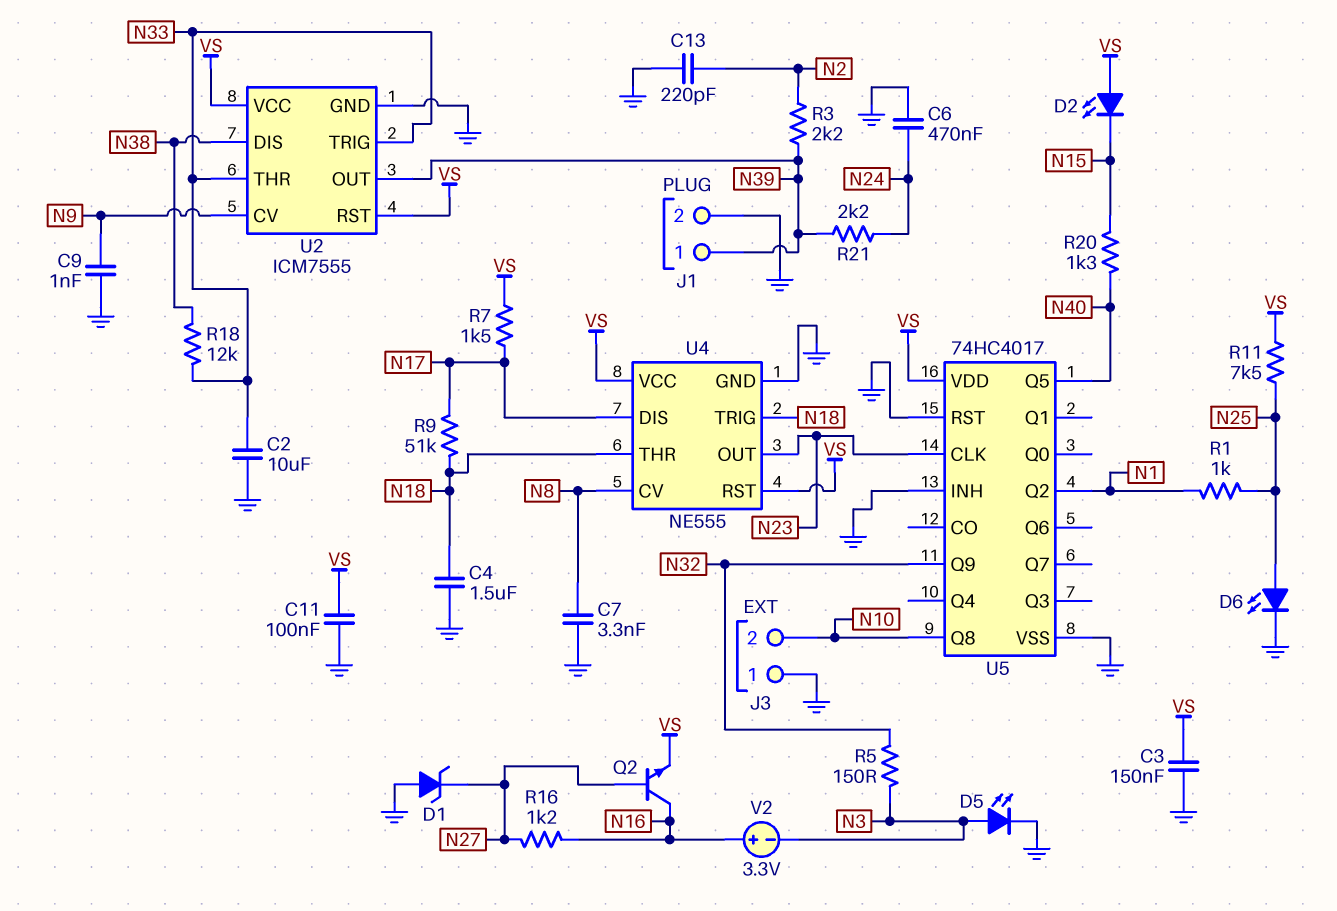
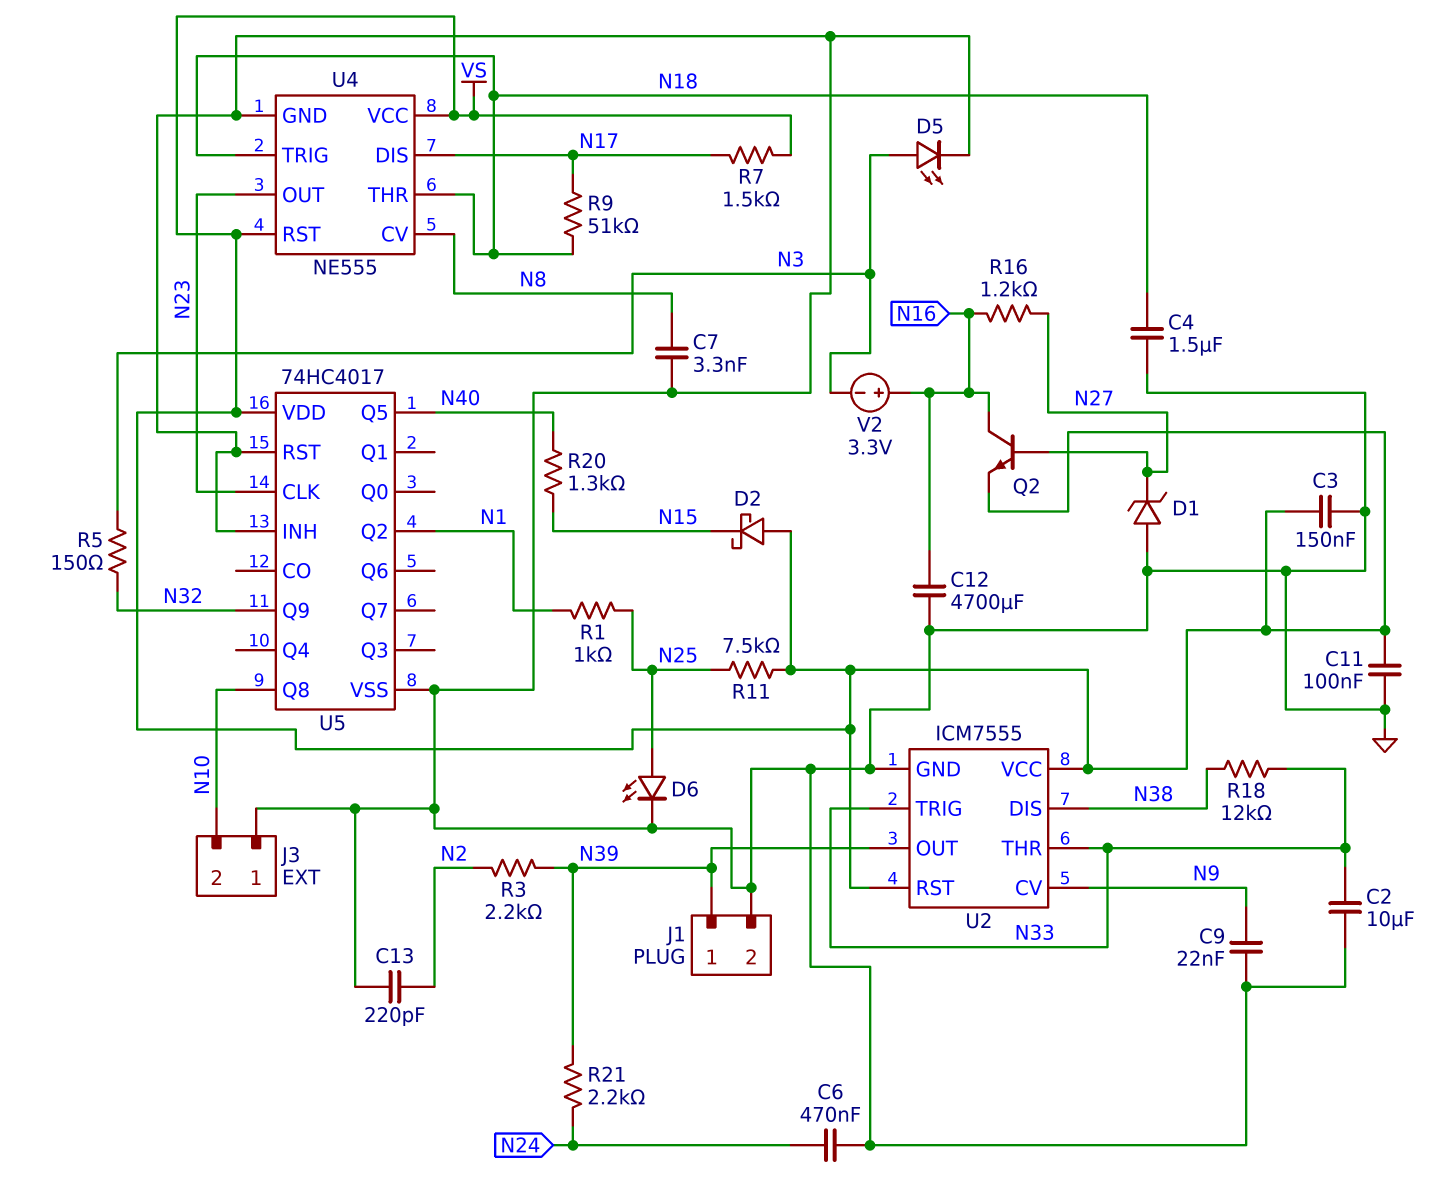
C9: 1nF (GND, N9) -> 22nF (GND, N9)
C12: none -> 4700uF (GND, N16)
D2: LED (A VS, K N15) -> schottky (A VS, K N15)

